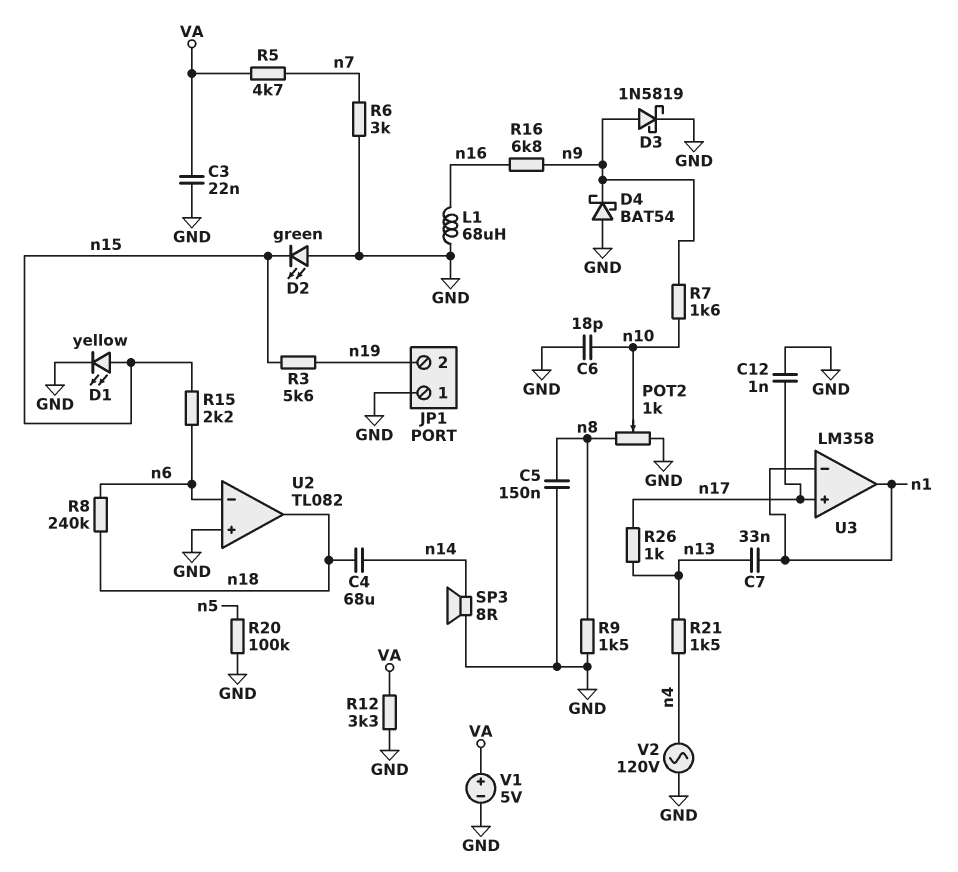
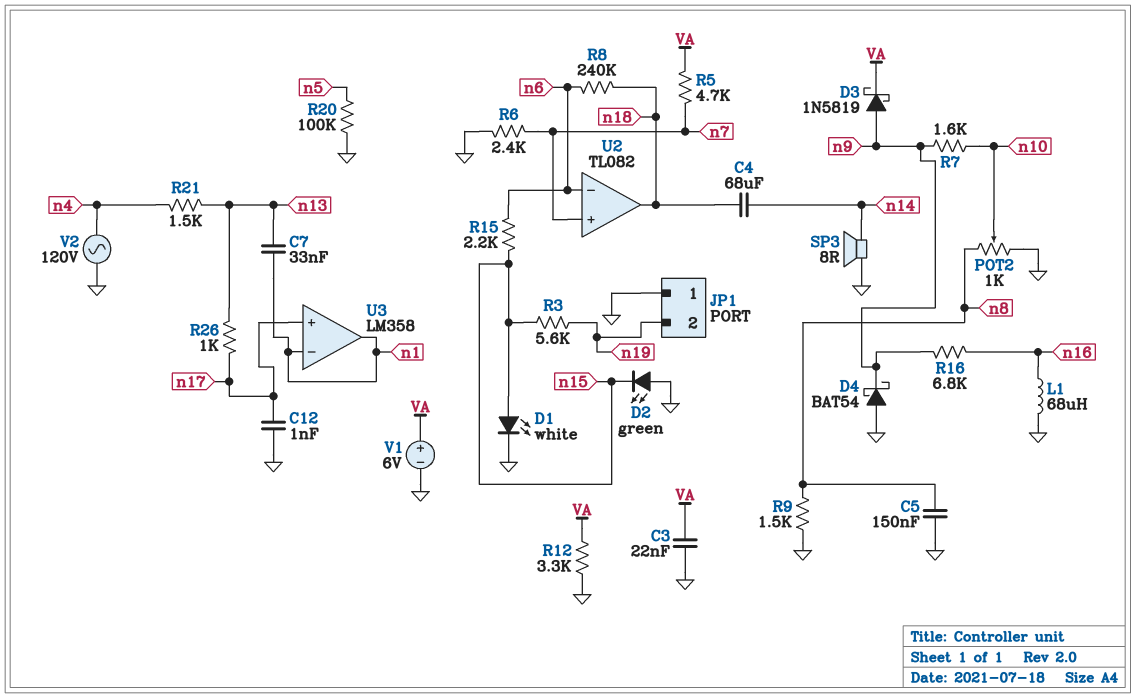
C6: 18pF (GND, n10) -> none
D1: LED yellow (A n15, K GND) -> LED white (A n15, K GND)
D3: schottky 1N5819 (A n9, K GND) -> schottky 1N5819 (A n9, K VA)
R6: 3k (GND, n7) -> 2.4k (GND, n7)
U2 pin in+: GND -> n7
V1: 5V (plus VA, minus GND) -> 6V (plus VA, minus GND)

